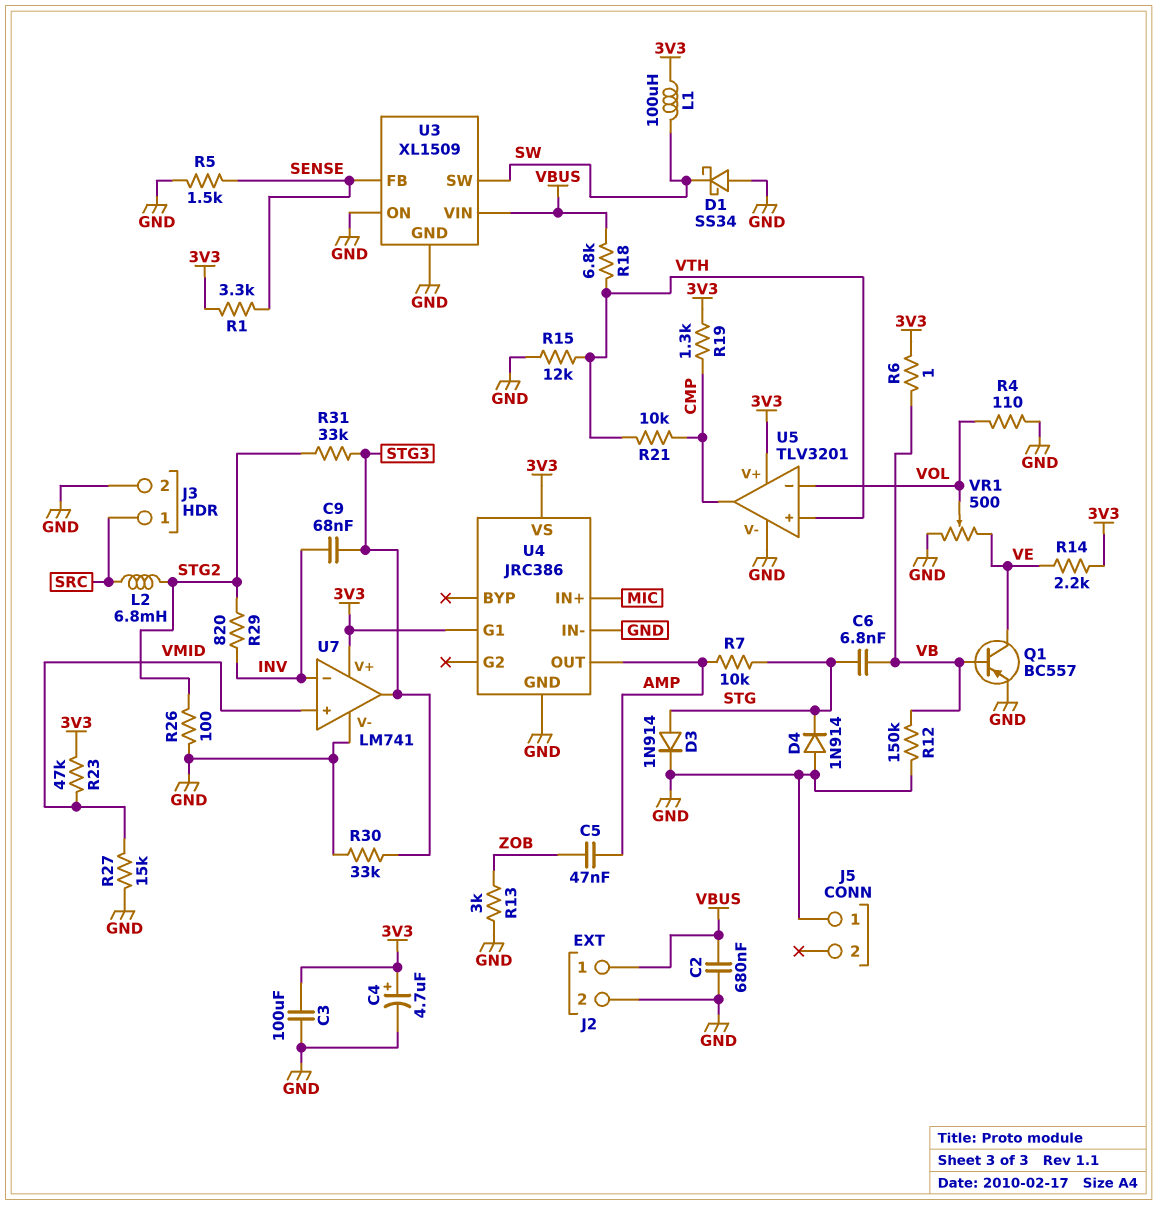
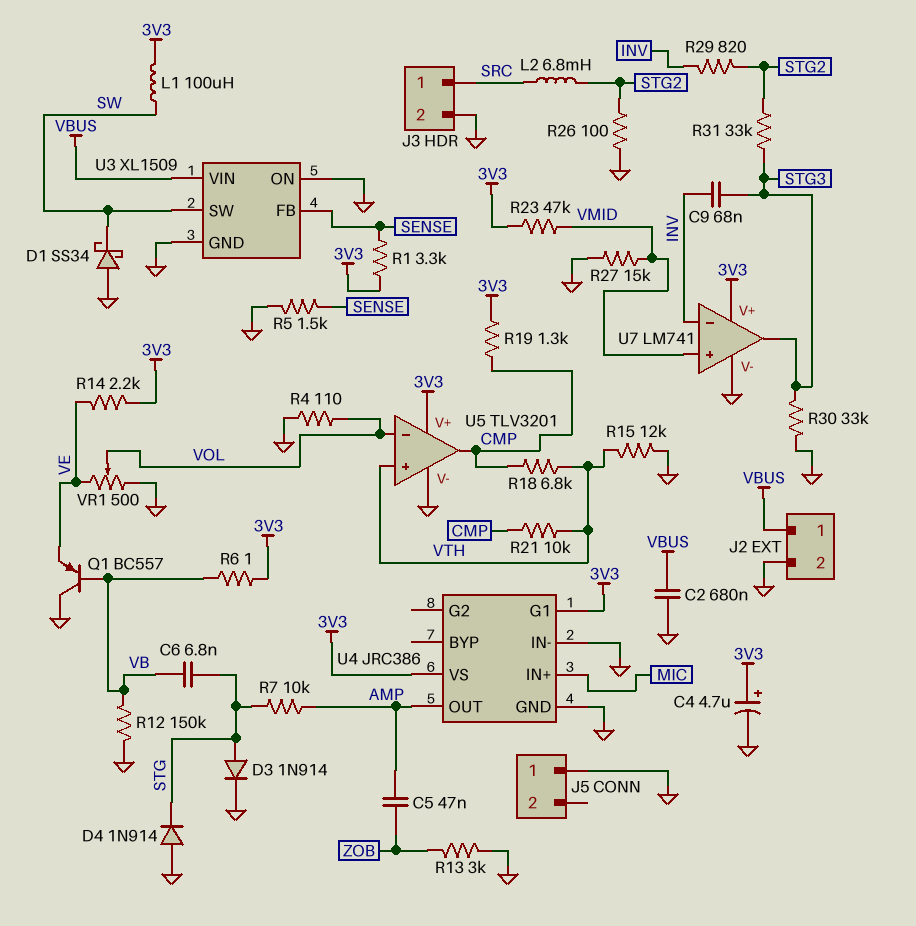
C3: 100uF (3V3, GND) -> none
Q1: PNP BC557 (B VB, C VE, E GND) -> PNP BC557 (B VB, C GND, E VE)
R18: 6.8k (VBUS, VTH) -> 6.8k (CMP, VTH)

